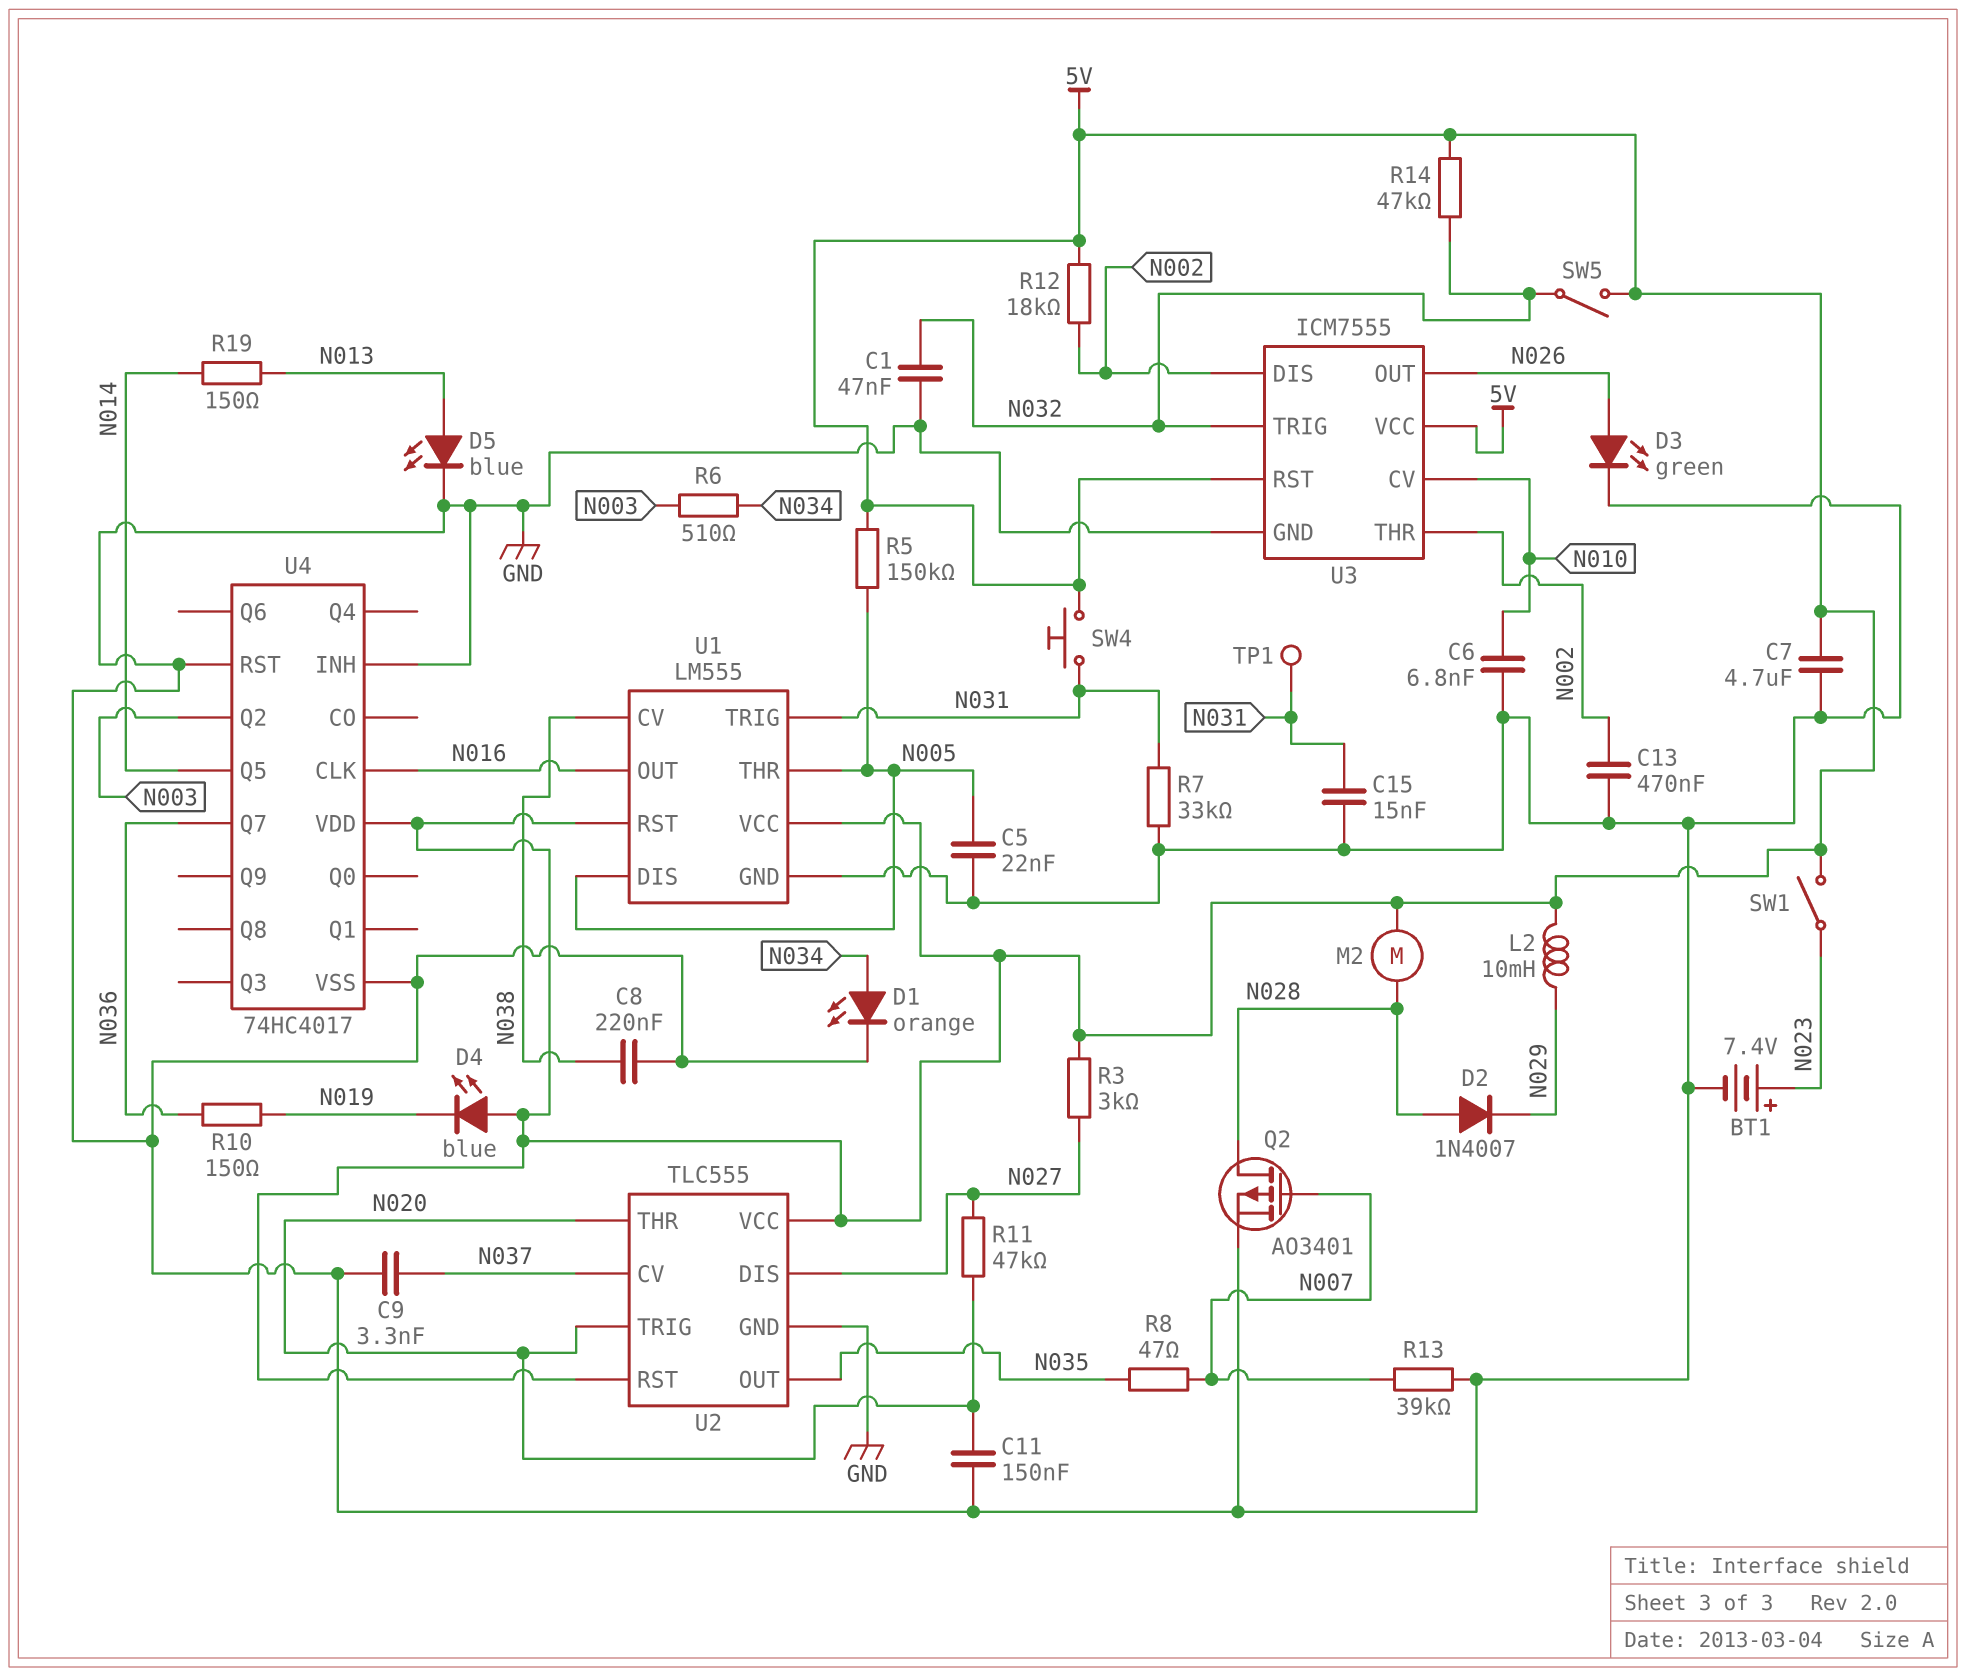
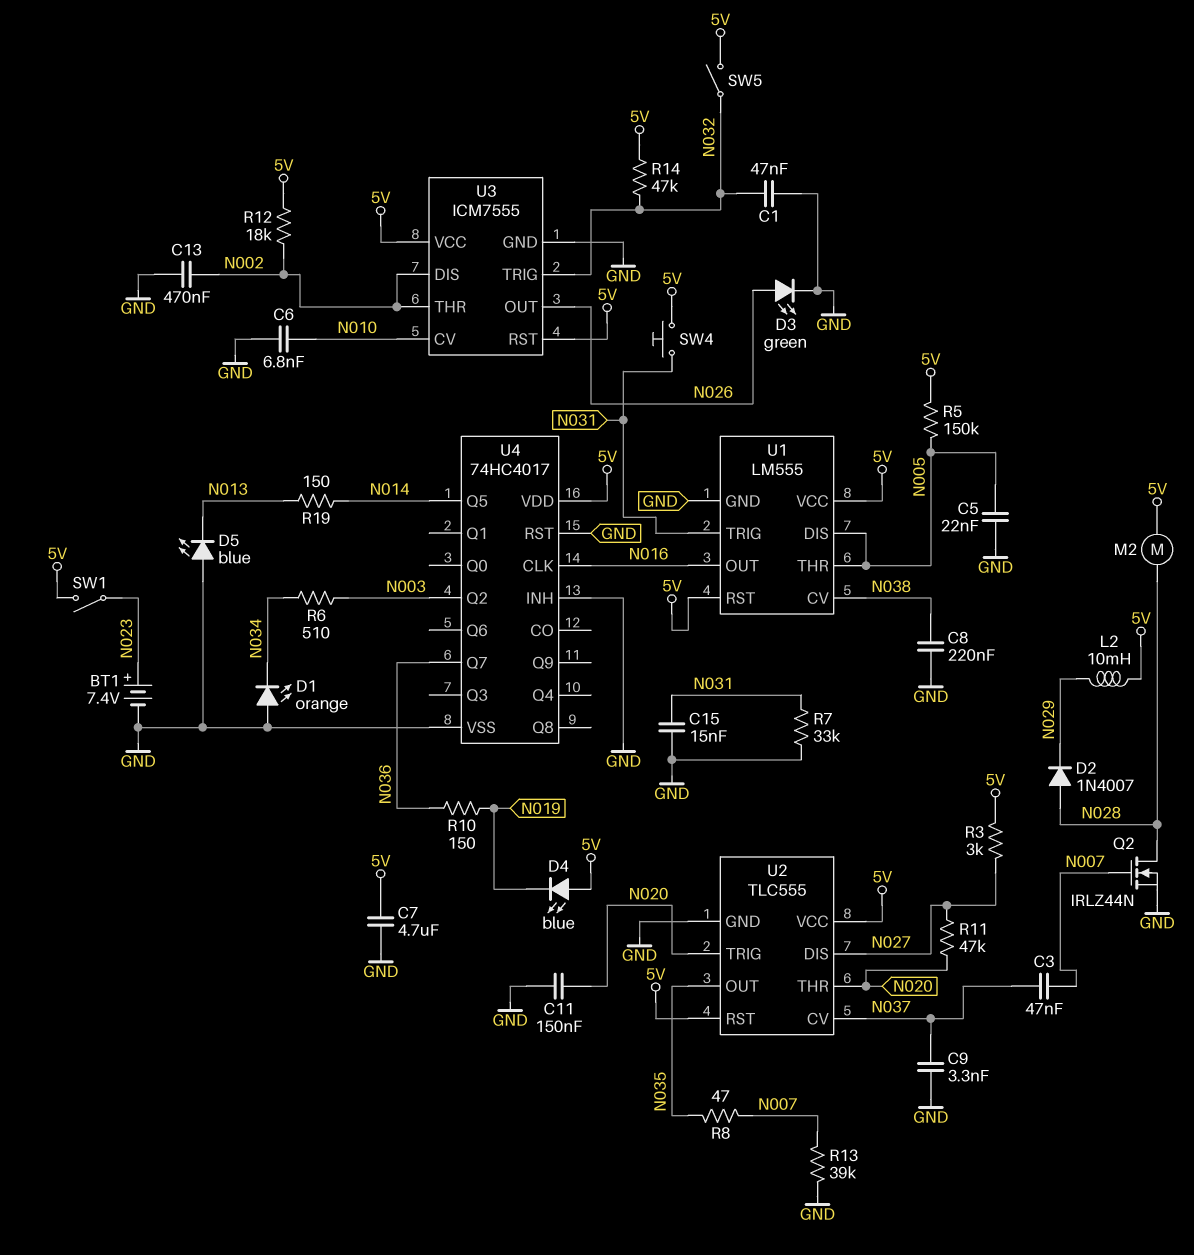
C3: none -> 47nF (N007, N037)
D1: LED orange (A N034, K GND) -> LED orange (A GND, K N034)
D5: LED blue (A N013, K GND) -> LED blue (A GND, K N013)
Q2: PMOS AO3401 (G N007, D N028, S GND) -> NMOS IRLZ44N (G N007, D N028, S GND)
TP1: test point (N031) -> none

